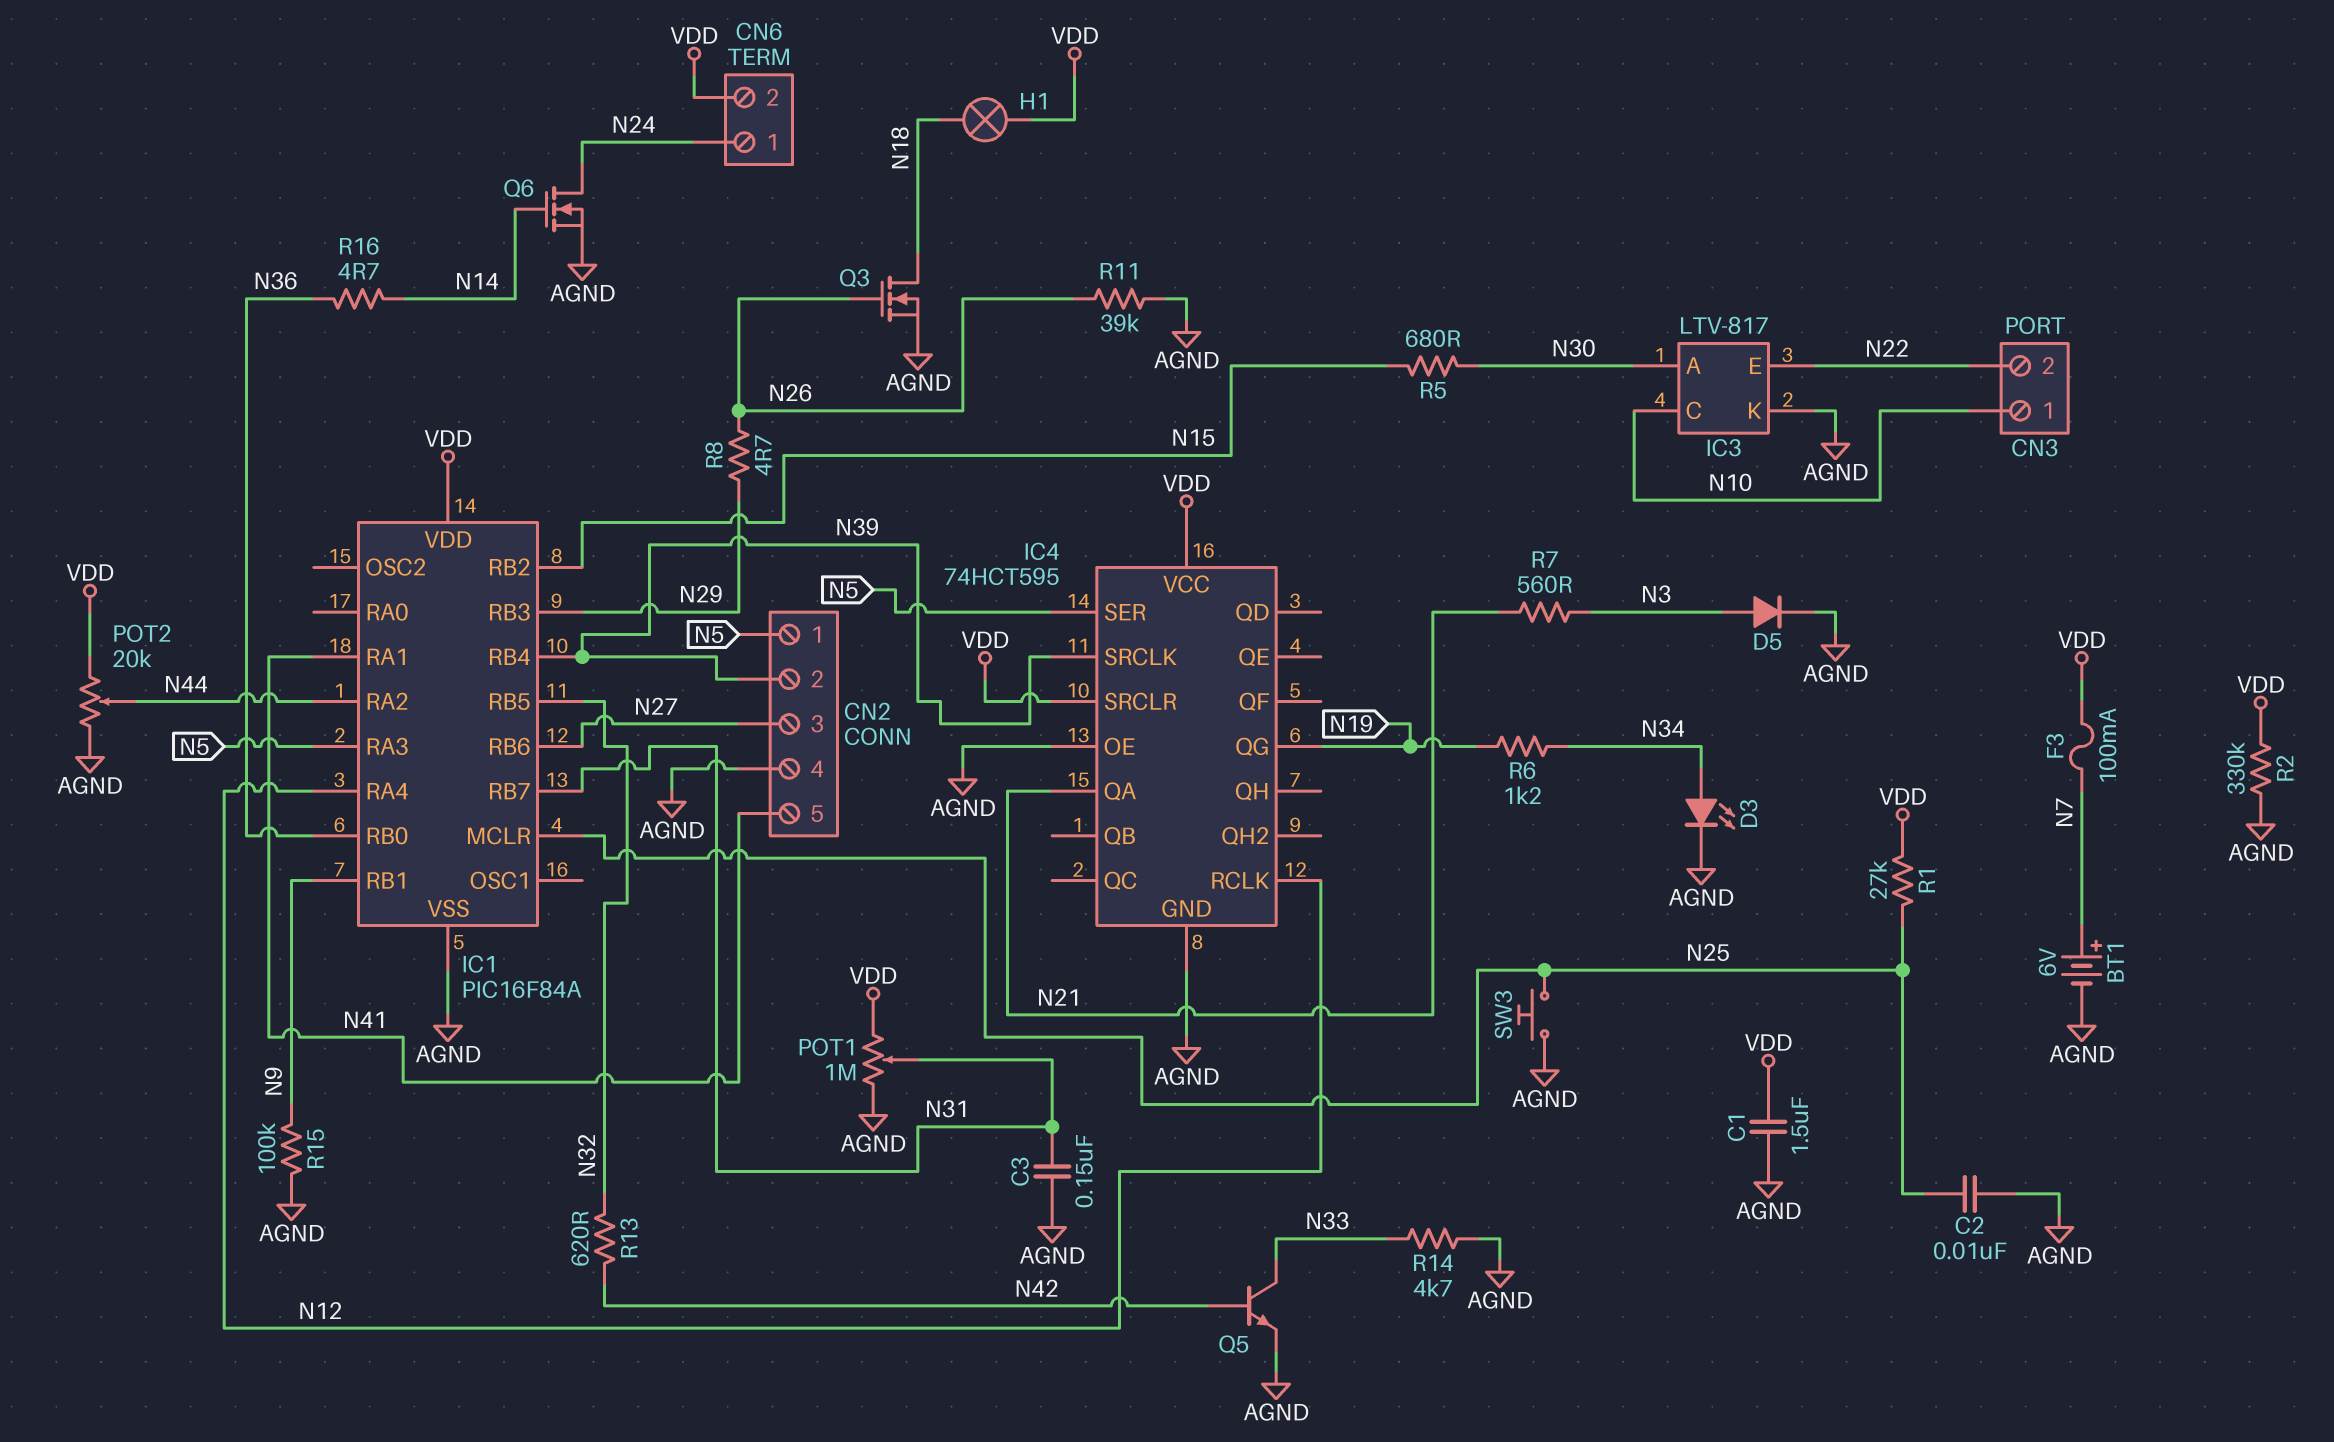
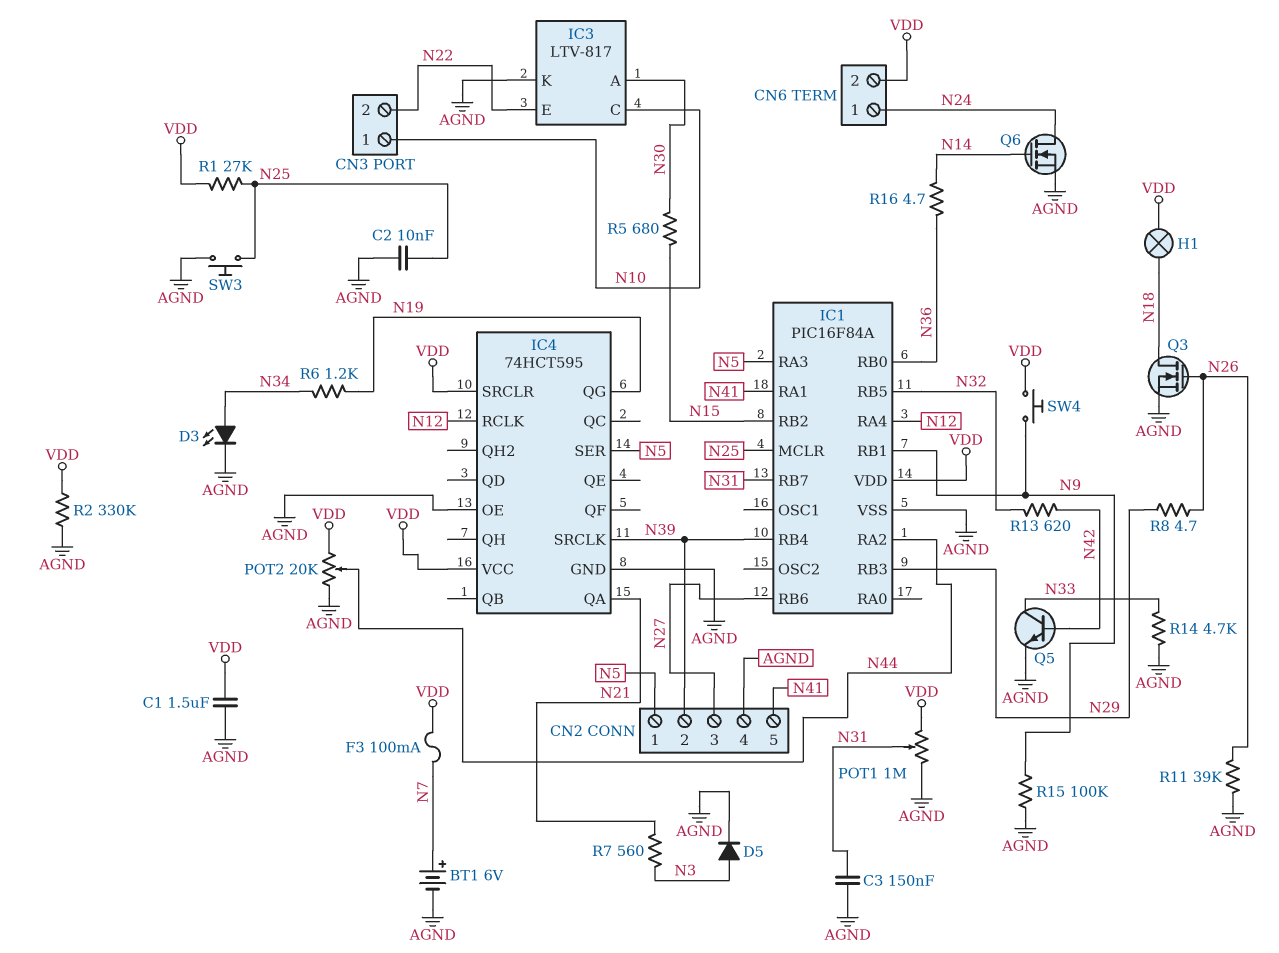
SW4: none -> button (N9, VDD)

